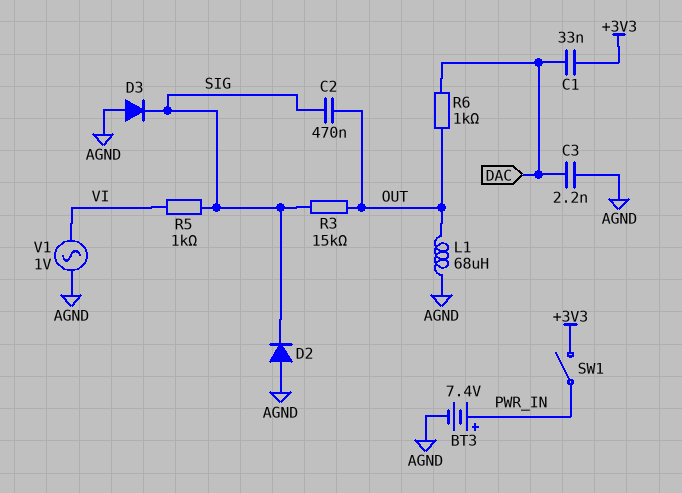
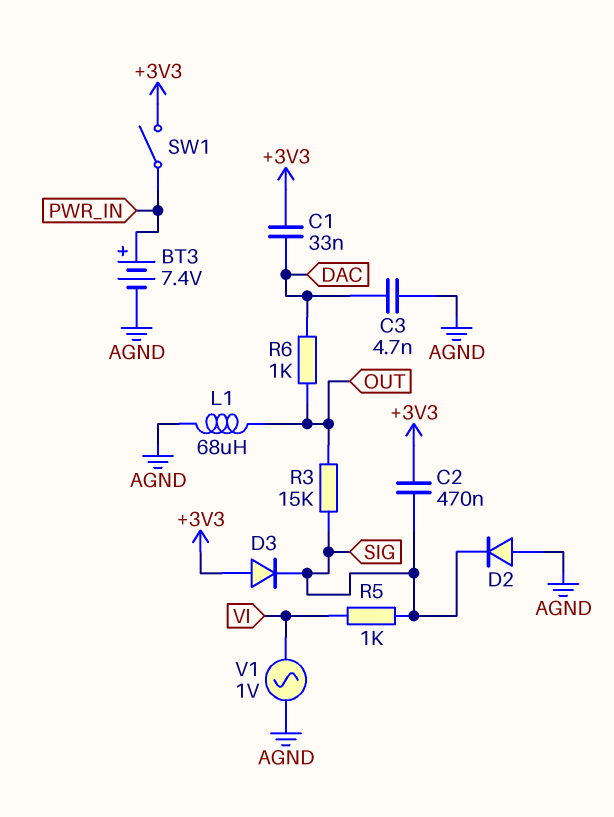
C2: 470nF (OUT, SIG) -> 470nF (+3V3, SIG)
C3: 2.2nF (AGND, DAC) -> 4.7nF (AGND, DAC)
D3: diode (A AGND, K SIG) -> diode (A +3V3, K SIG)

